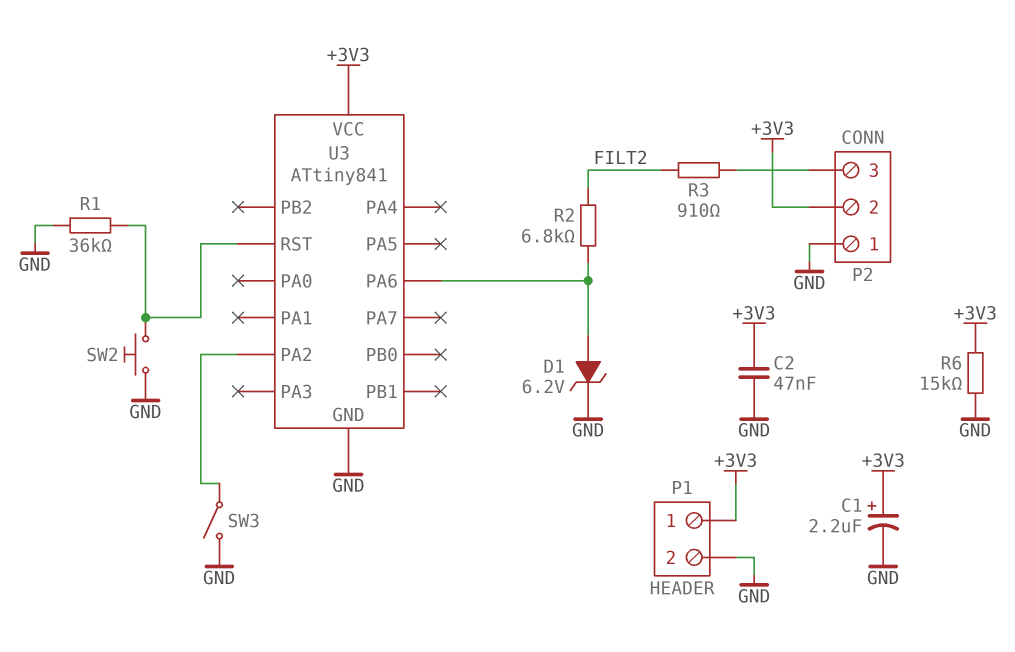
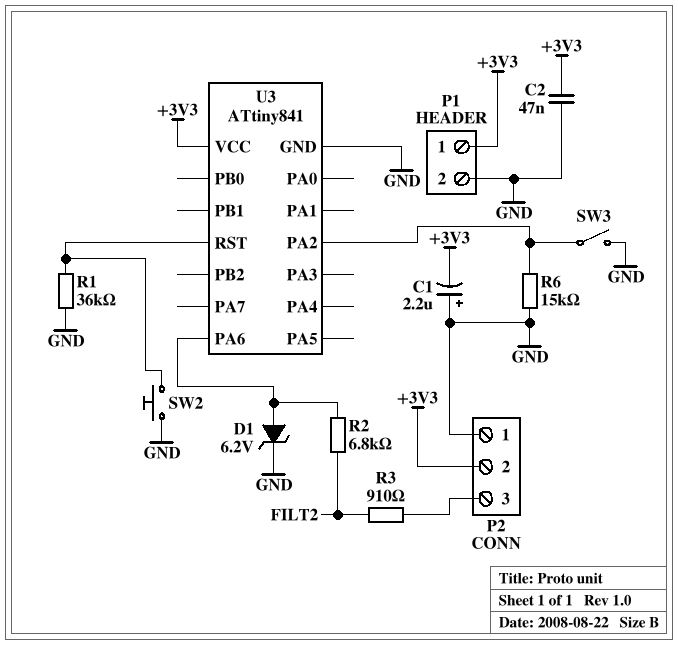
C1: 2.2uF (plus +3V3, minus GND) -> 2.2uF (plus GND, minus +3V3)
R6: 15k (+3V3, GND) -> 15k (GND, U3/PA2)

